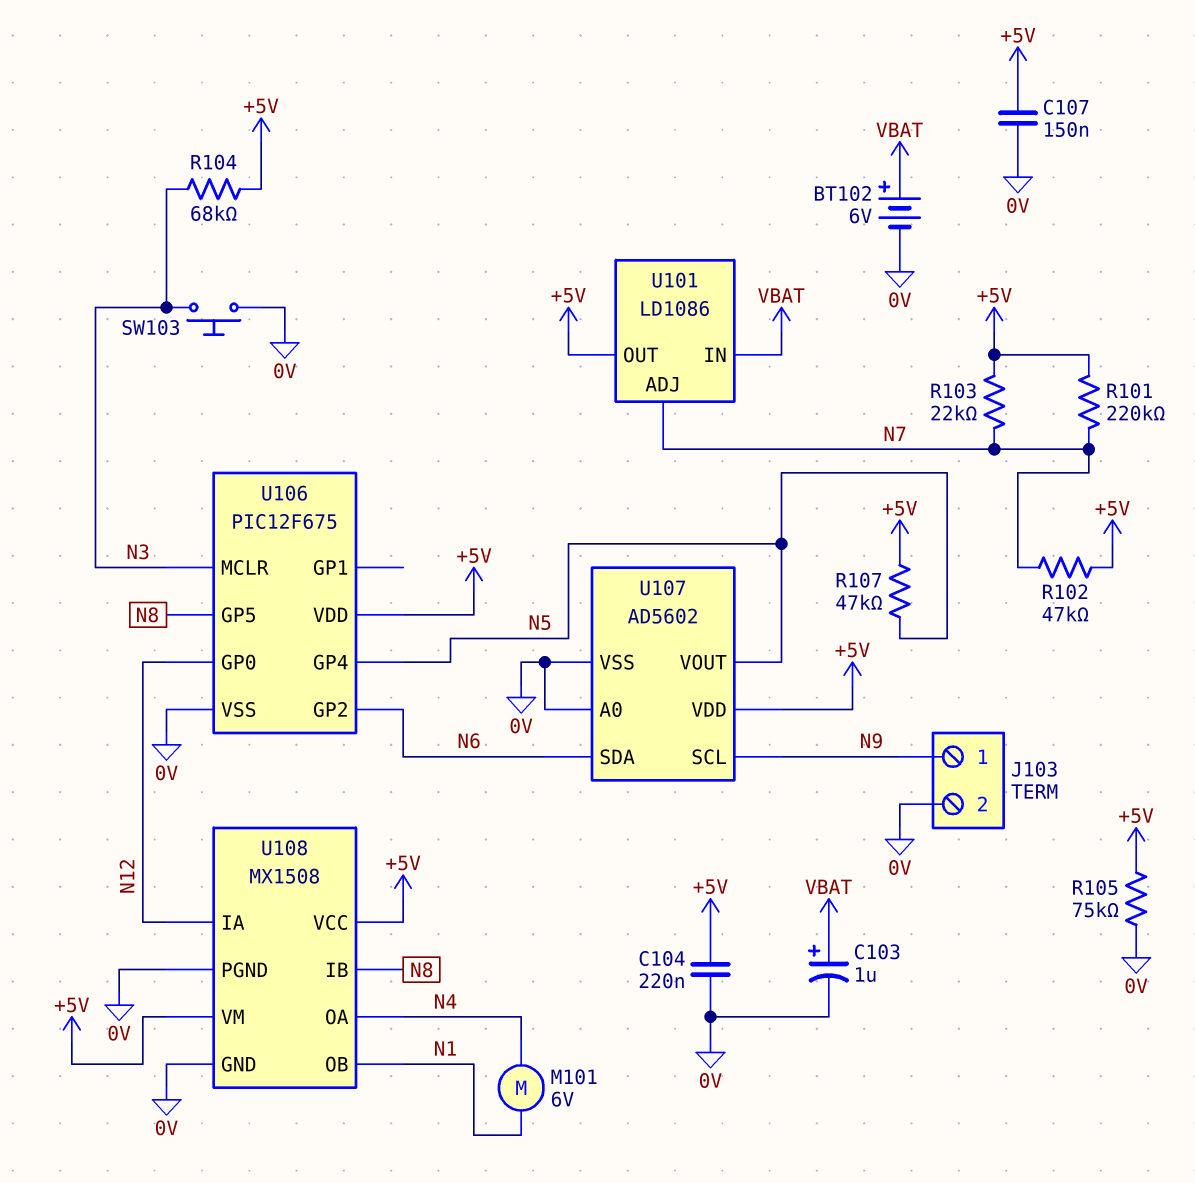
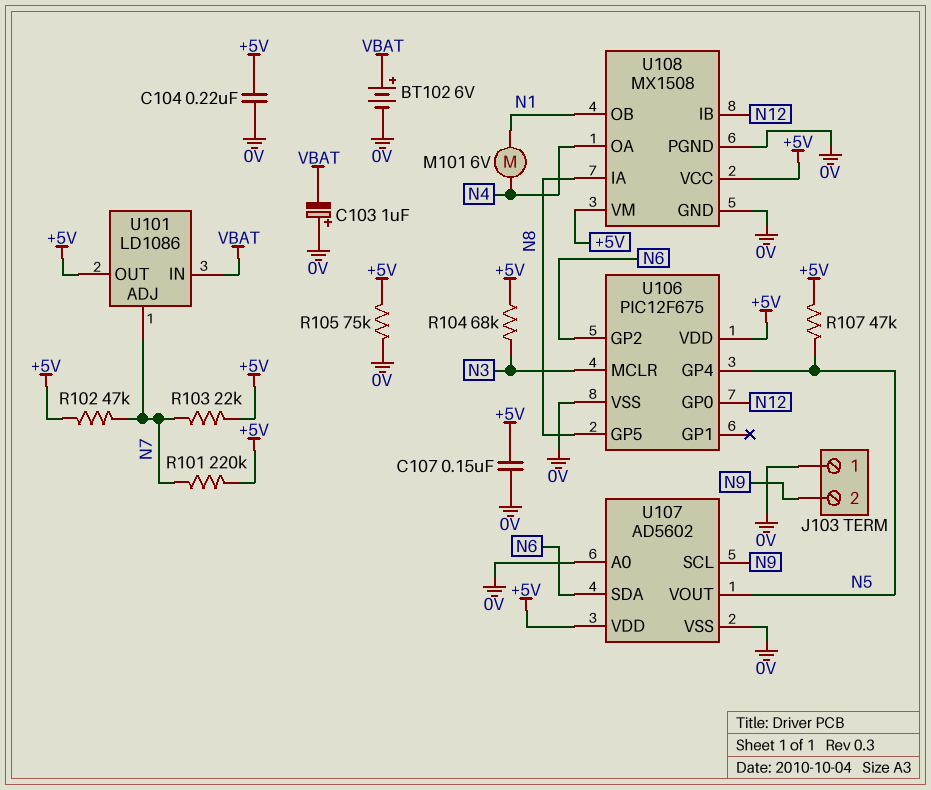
C103: 1uF (plus VBAT, minus 0V) -> 1uF (plus 0V, minus VBAT)
J103 pin 1: N9 -> 0V
J103 pin 2: 0V -> N9
SW103: button (0V, N3) -> none
U108 pin IA: N12 -> N8
U108 pin IB: N8 -> N12

